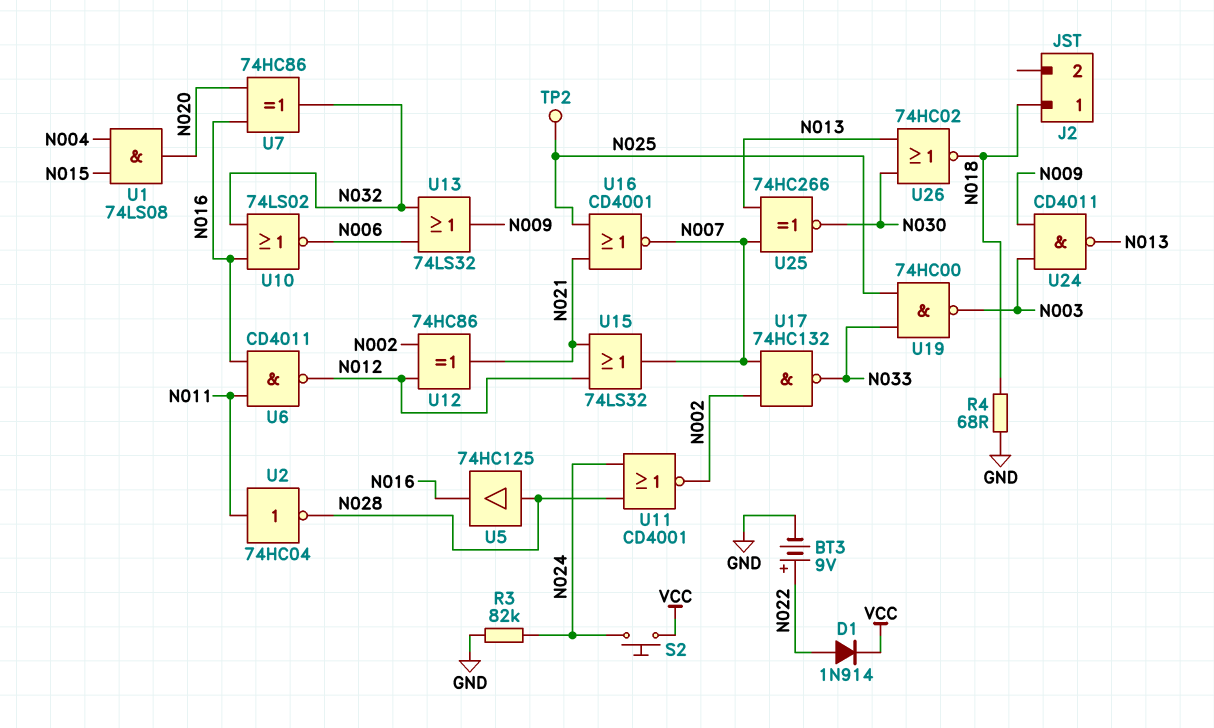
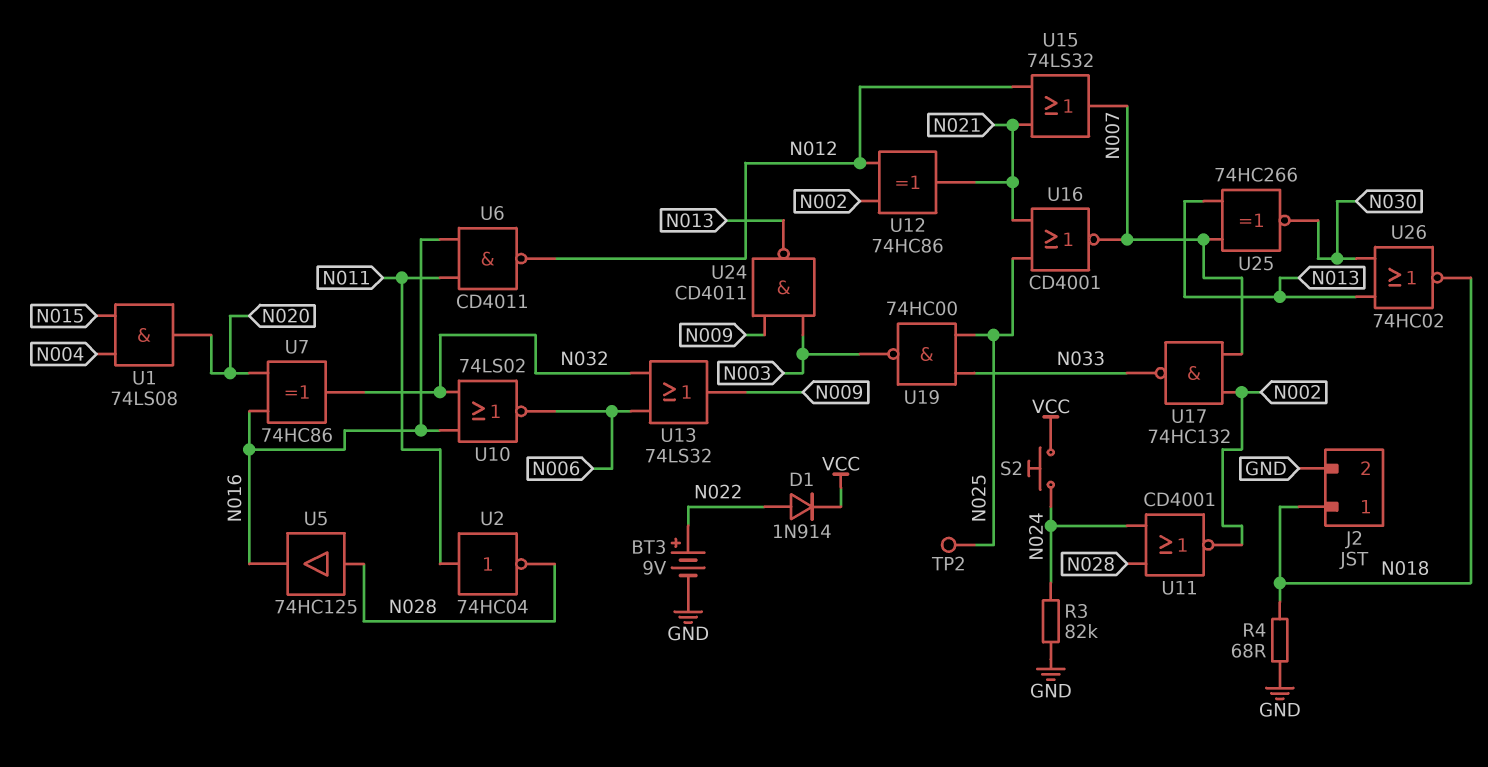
J2 pin 2: none -> GND

